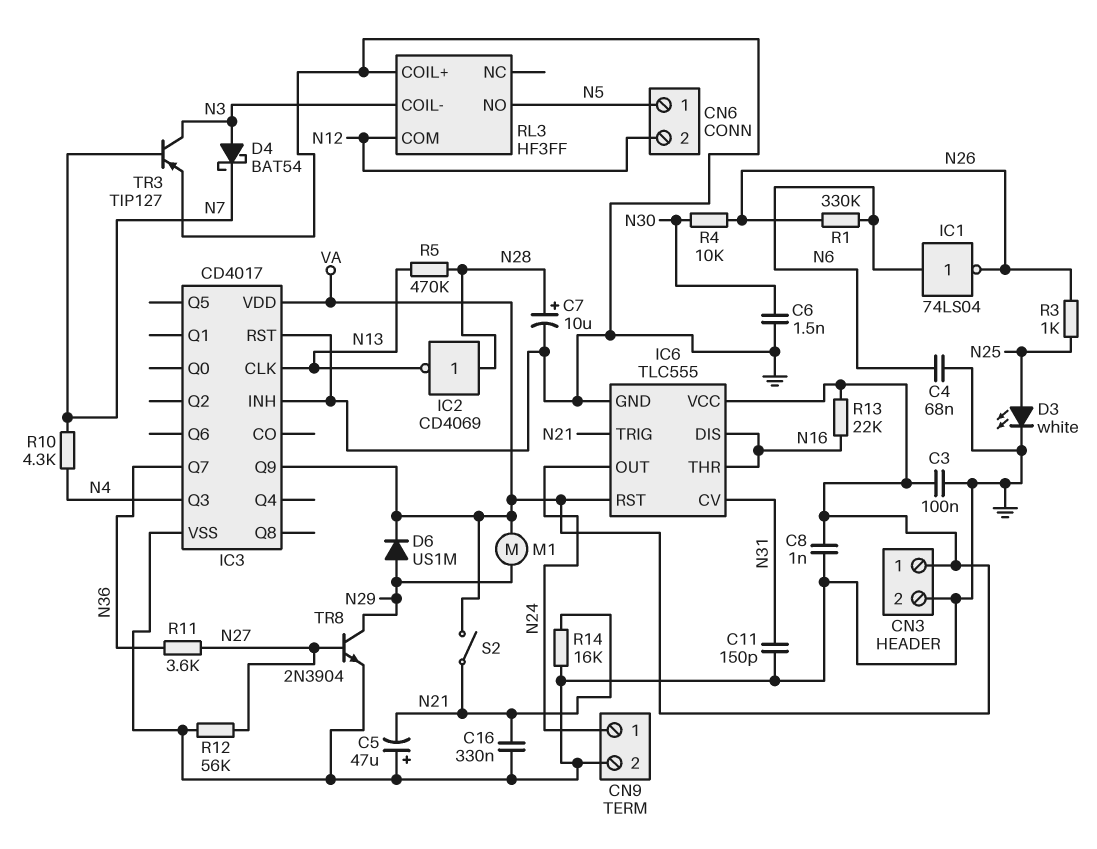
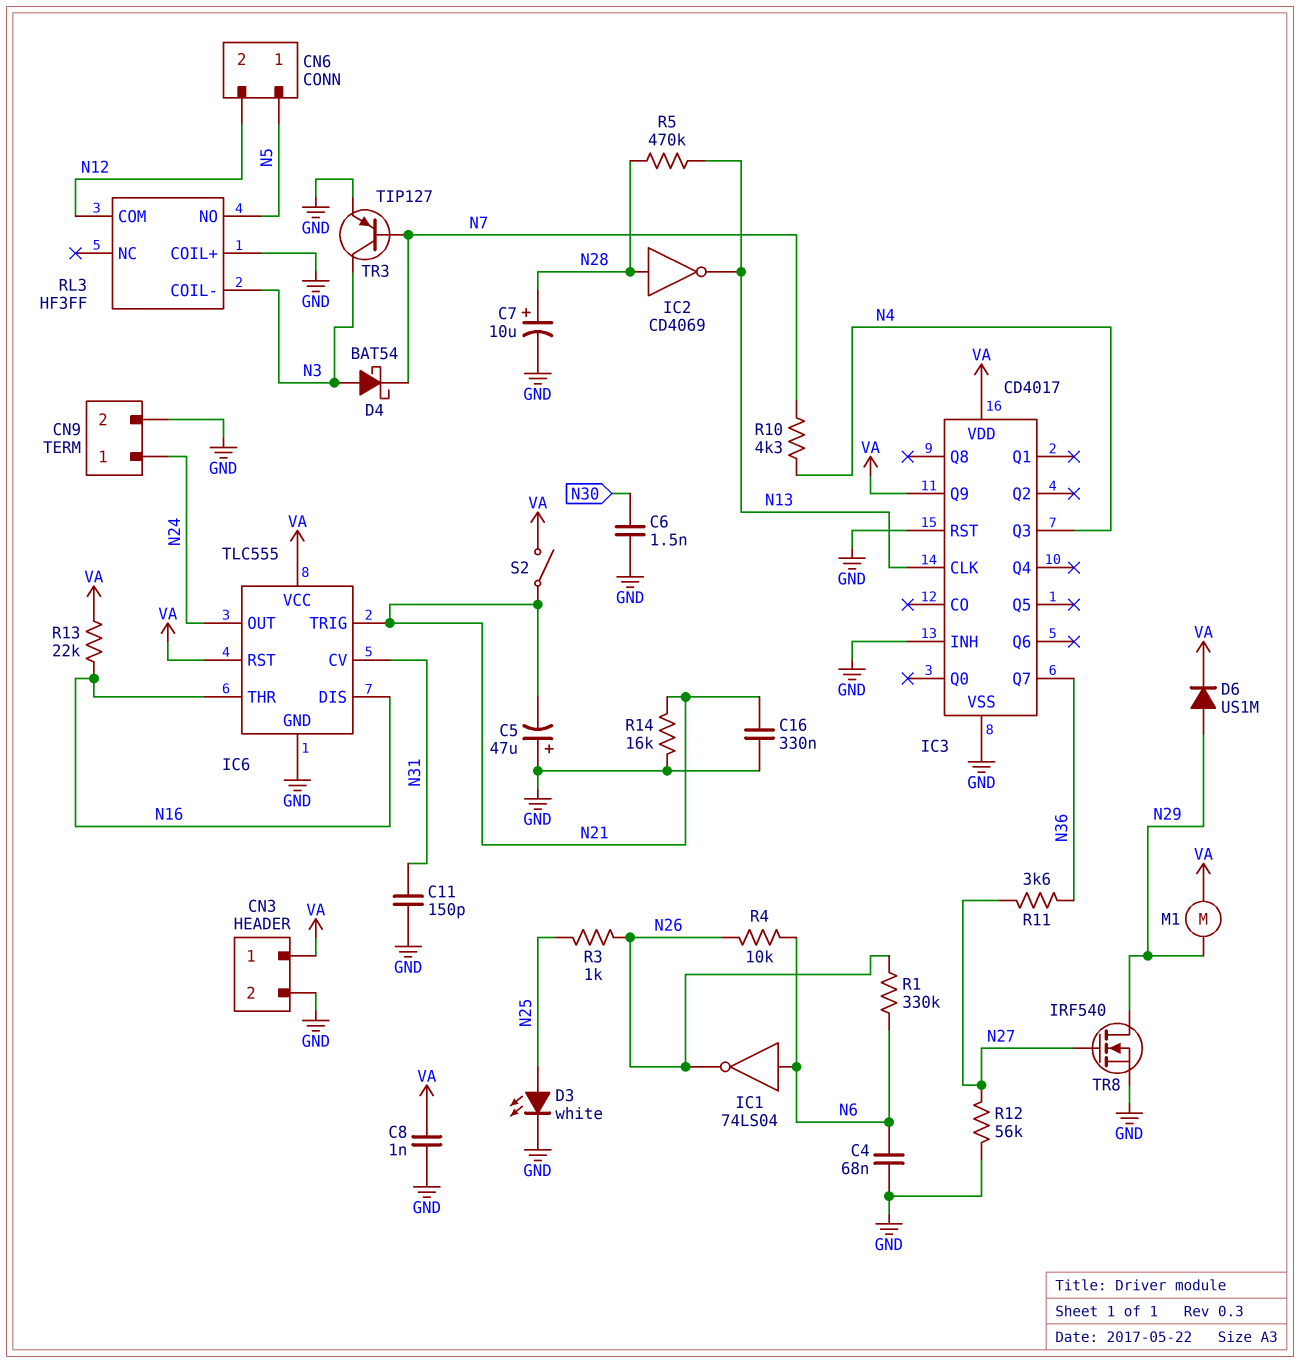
C3: 100nF (GND, VA) -> none
R4: 10k (N26, N30) -> 10k (N6, N26)
TR8: NPN 2N3904 (B N27, C N29, E GND) -> NMOS IRF540 (G N27, D N29, S GND)

